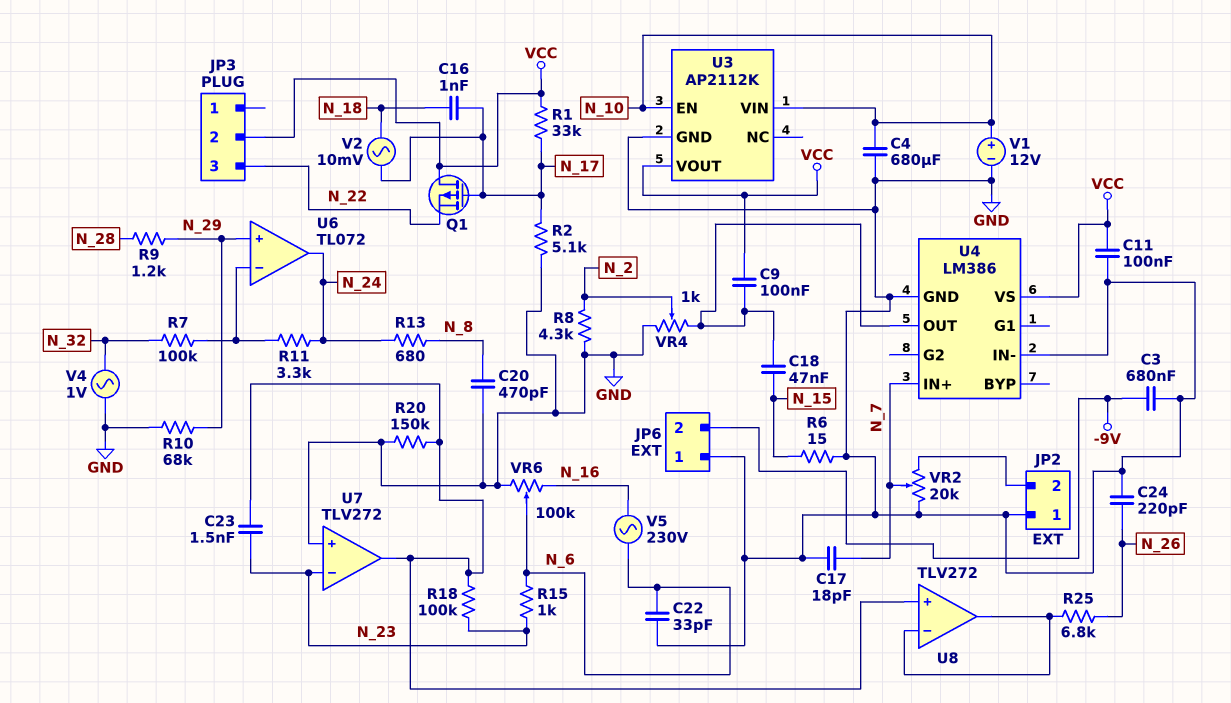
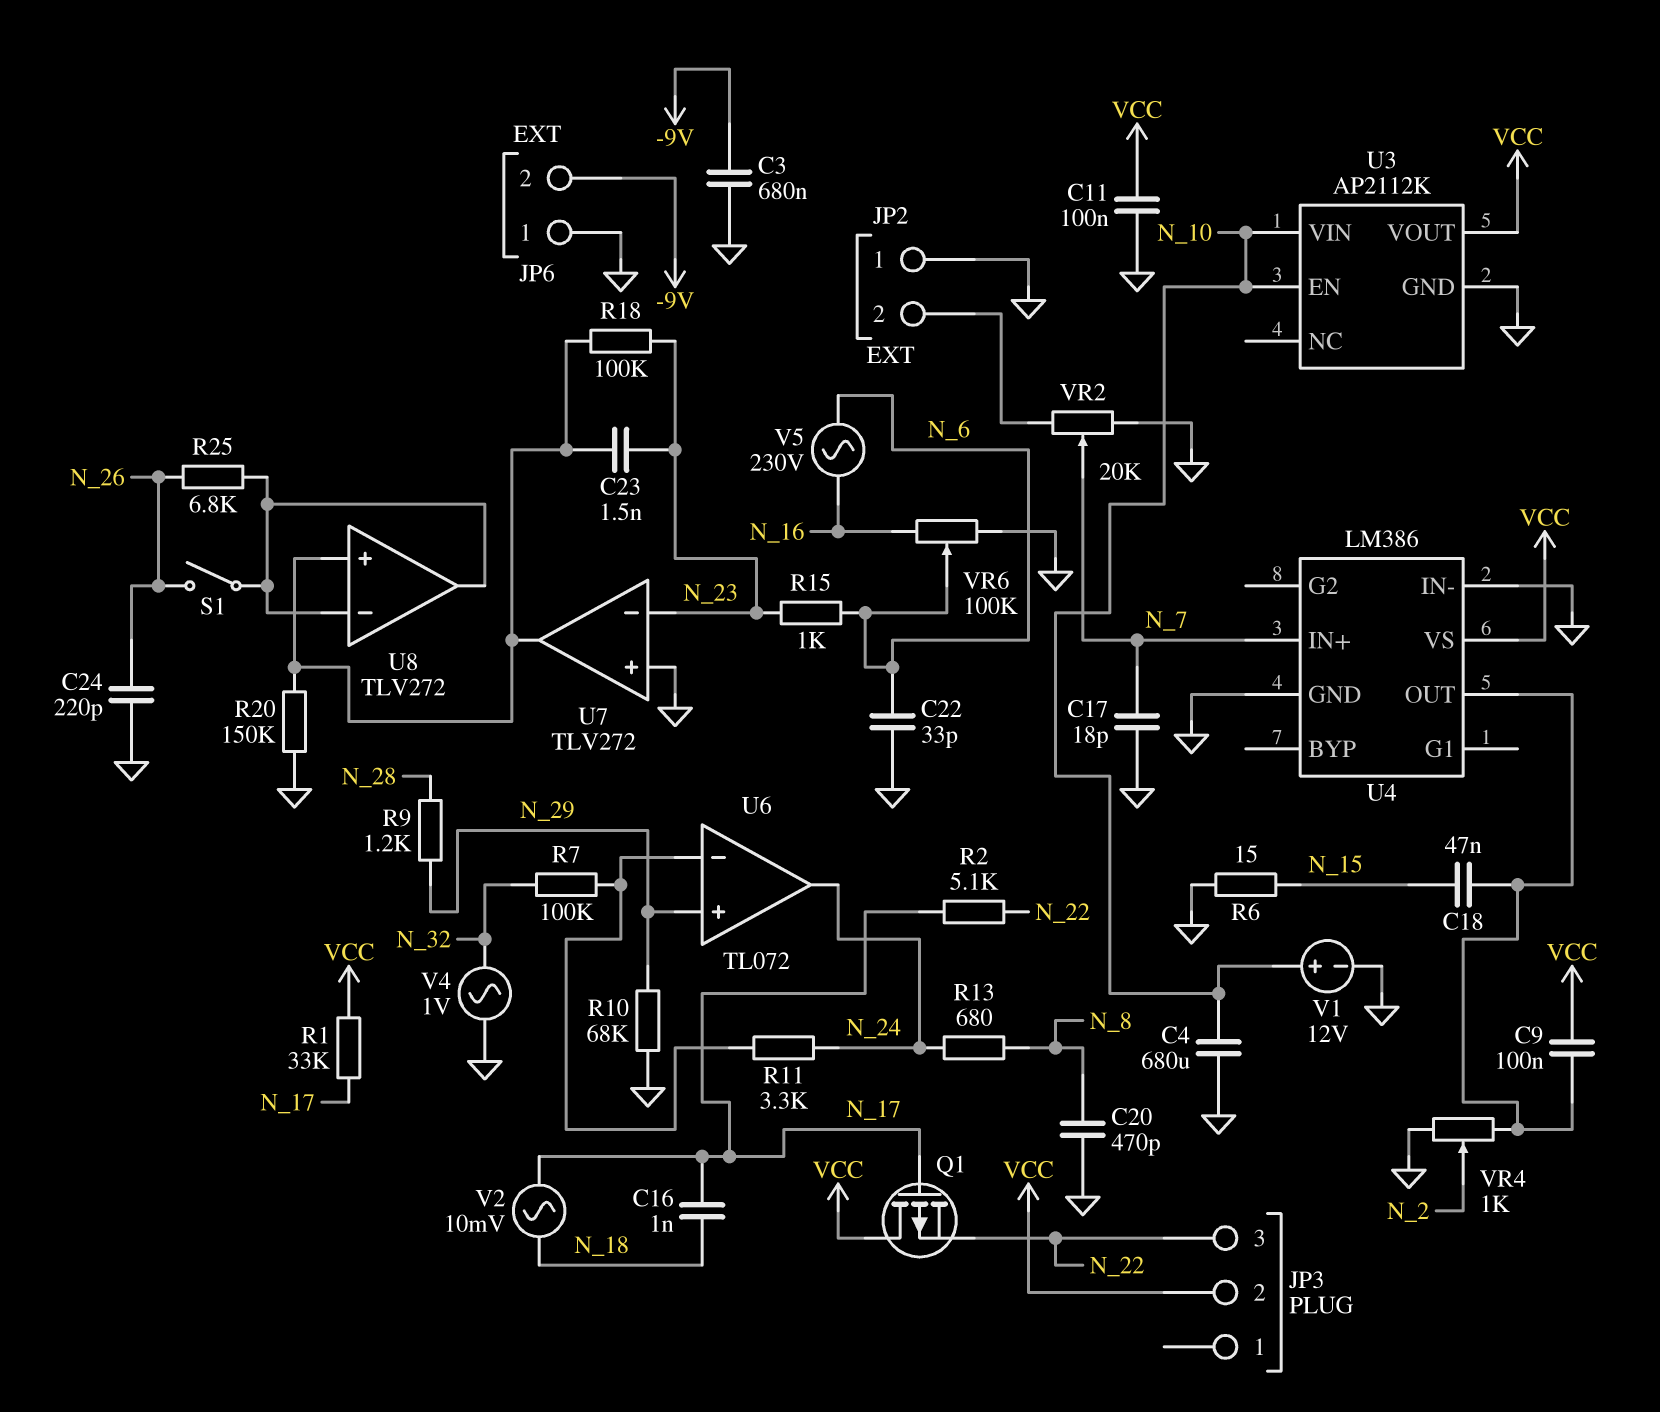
R2: 5.1k (GND, N_17) -> 5.1k (N_17, N_22)
R8: 4.3k (GND, N_2) -> none
S1: none -> switch (N_26, U8/in-)

